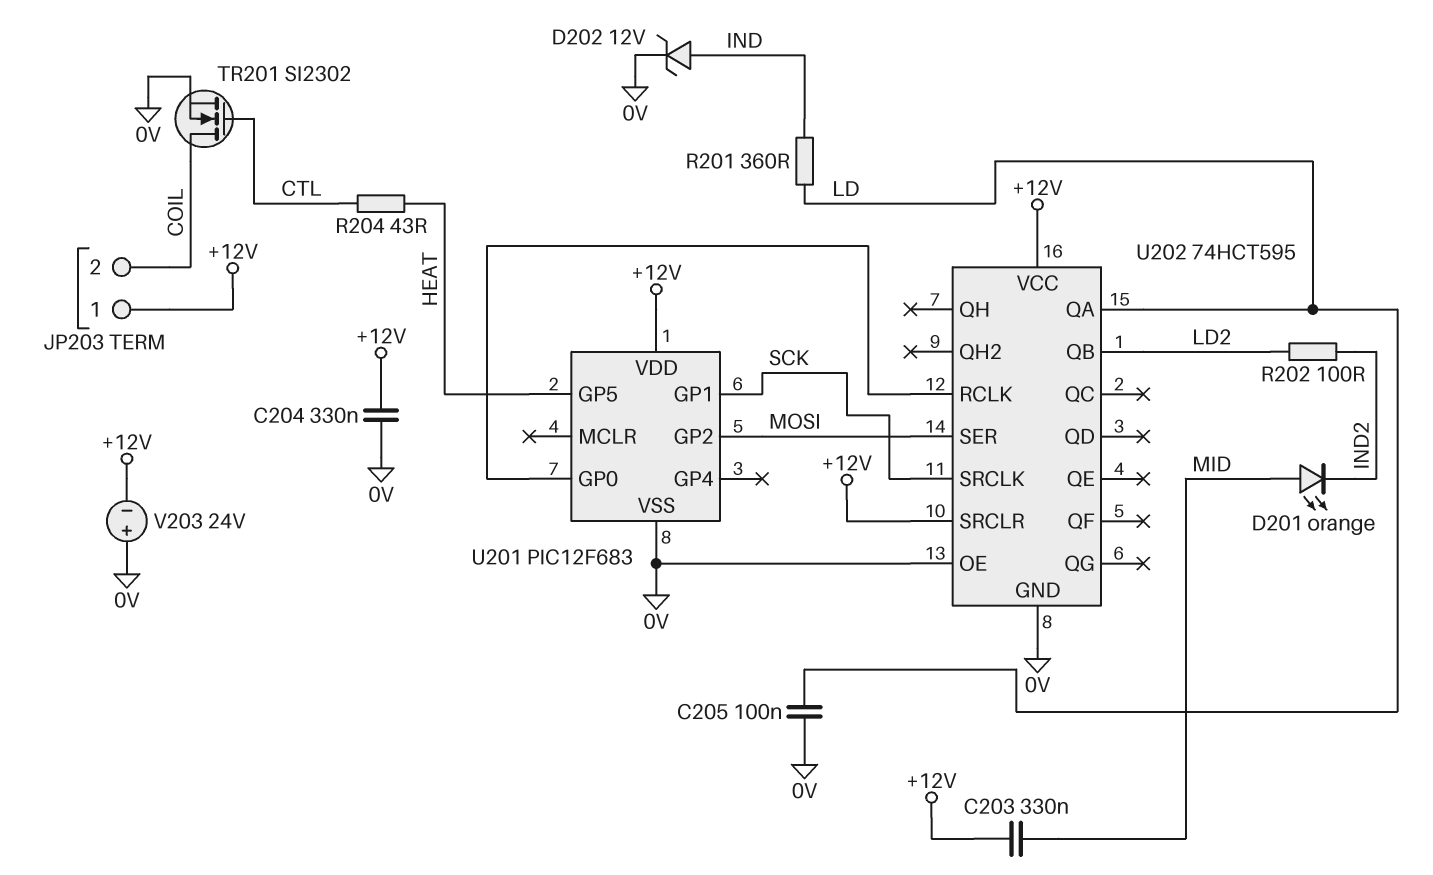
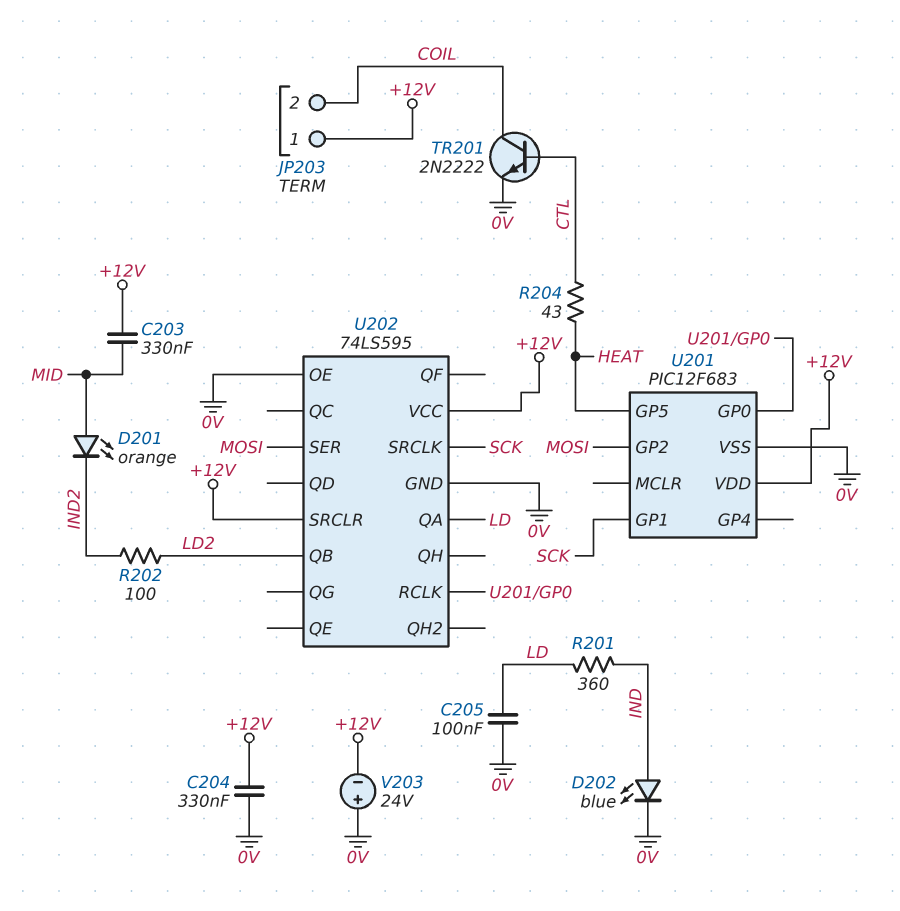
D202: zener 12V (A IND, K 0V) -> LED blue (A IND, K 0V)
TR201: NMOS SI2302 (G CTL, D COIL, S 0V) -> NPN 2N2222 (B CTL, C COIL, E 0V)
U202: 74HCT595 -> 74LS595

